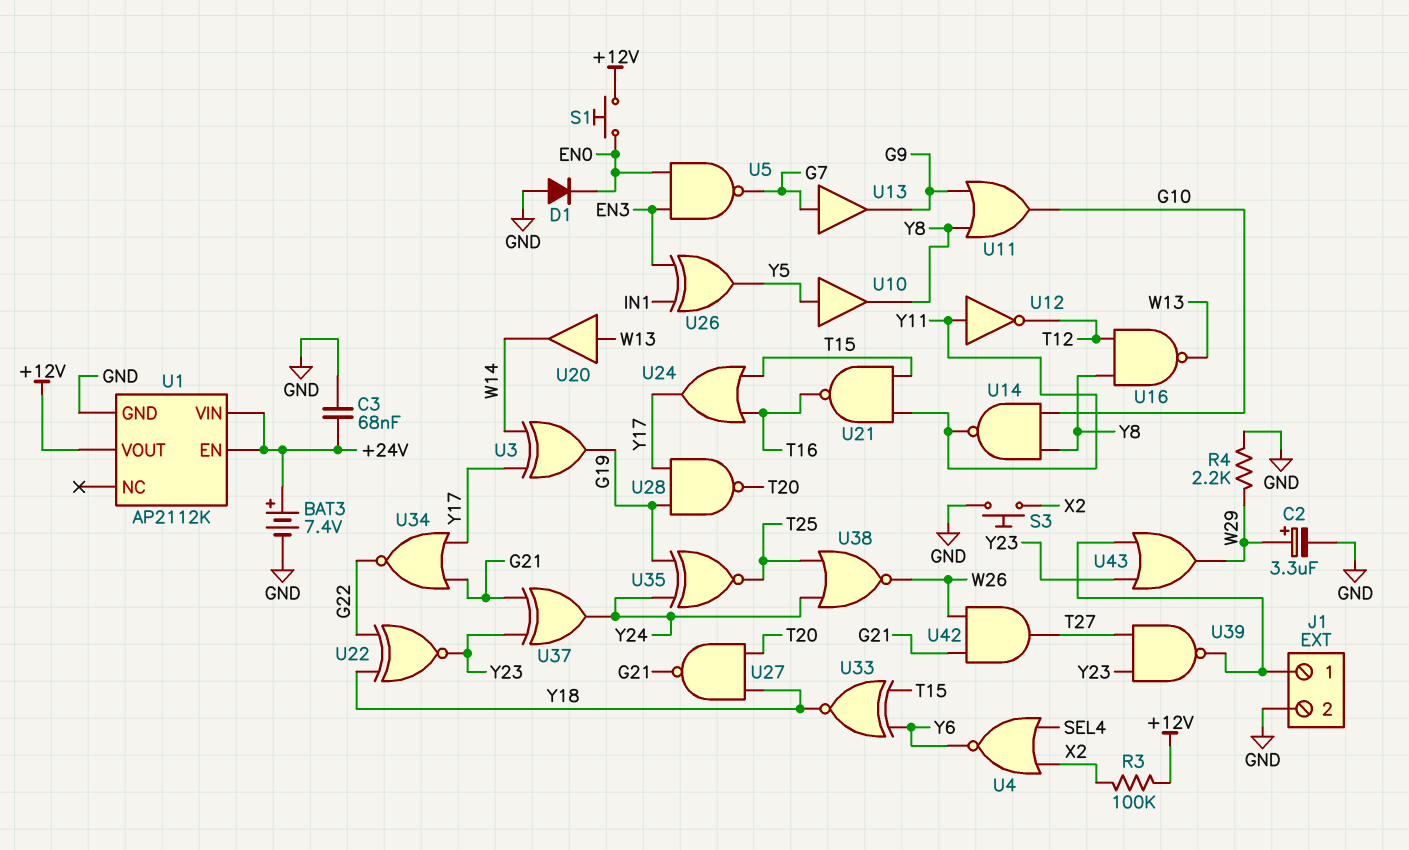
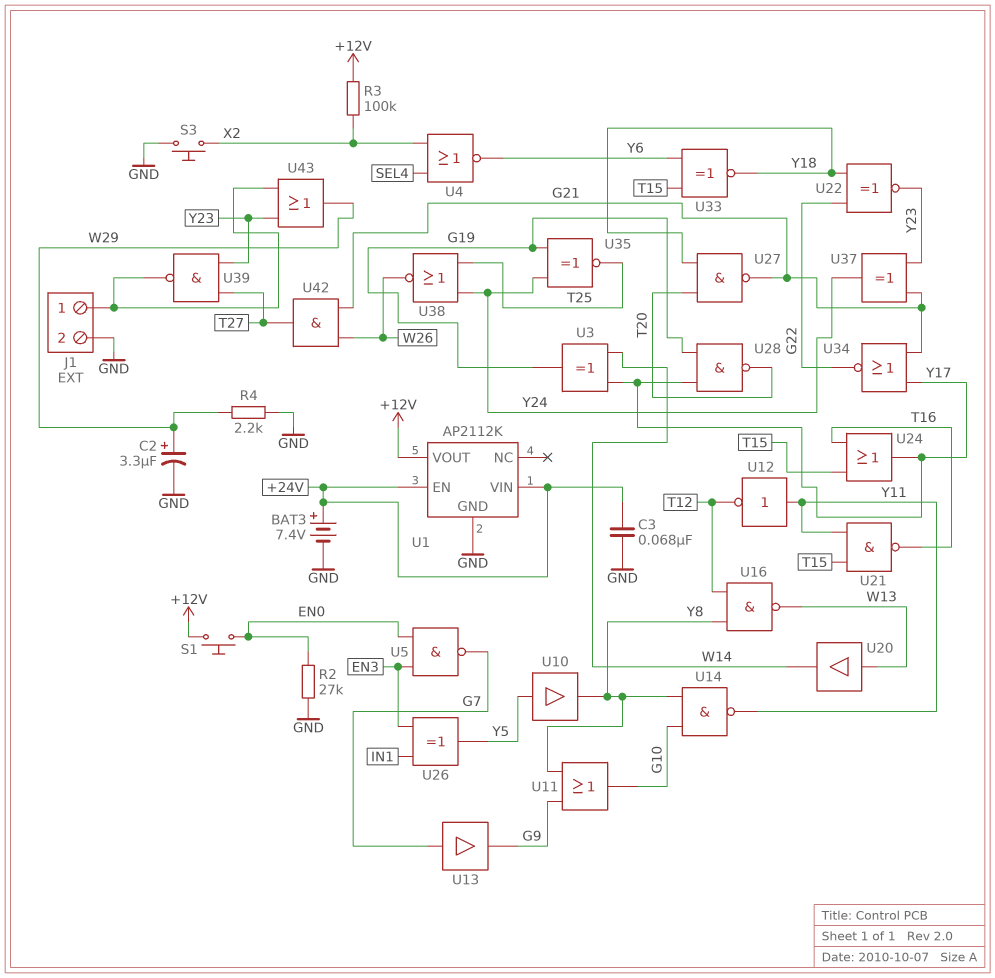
D1: diode (A GND, K EN0) -> none
R2: none -> 27k (EN0, GND)

